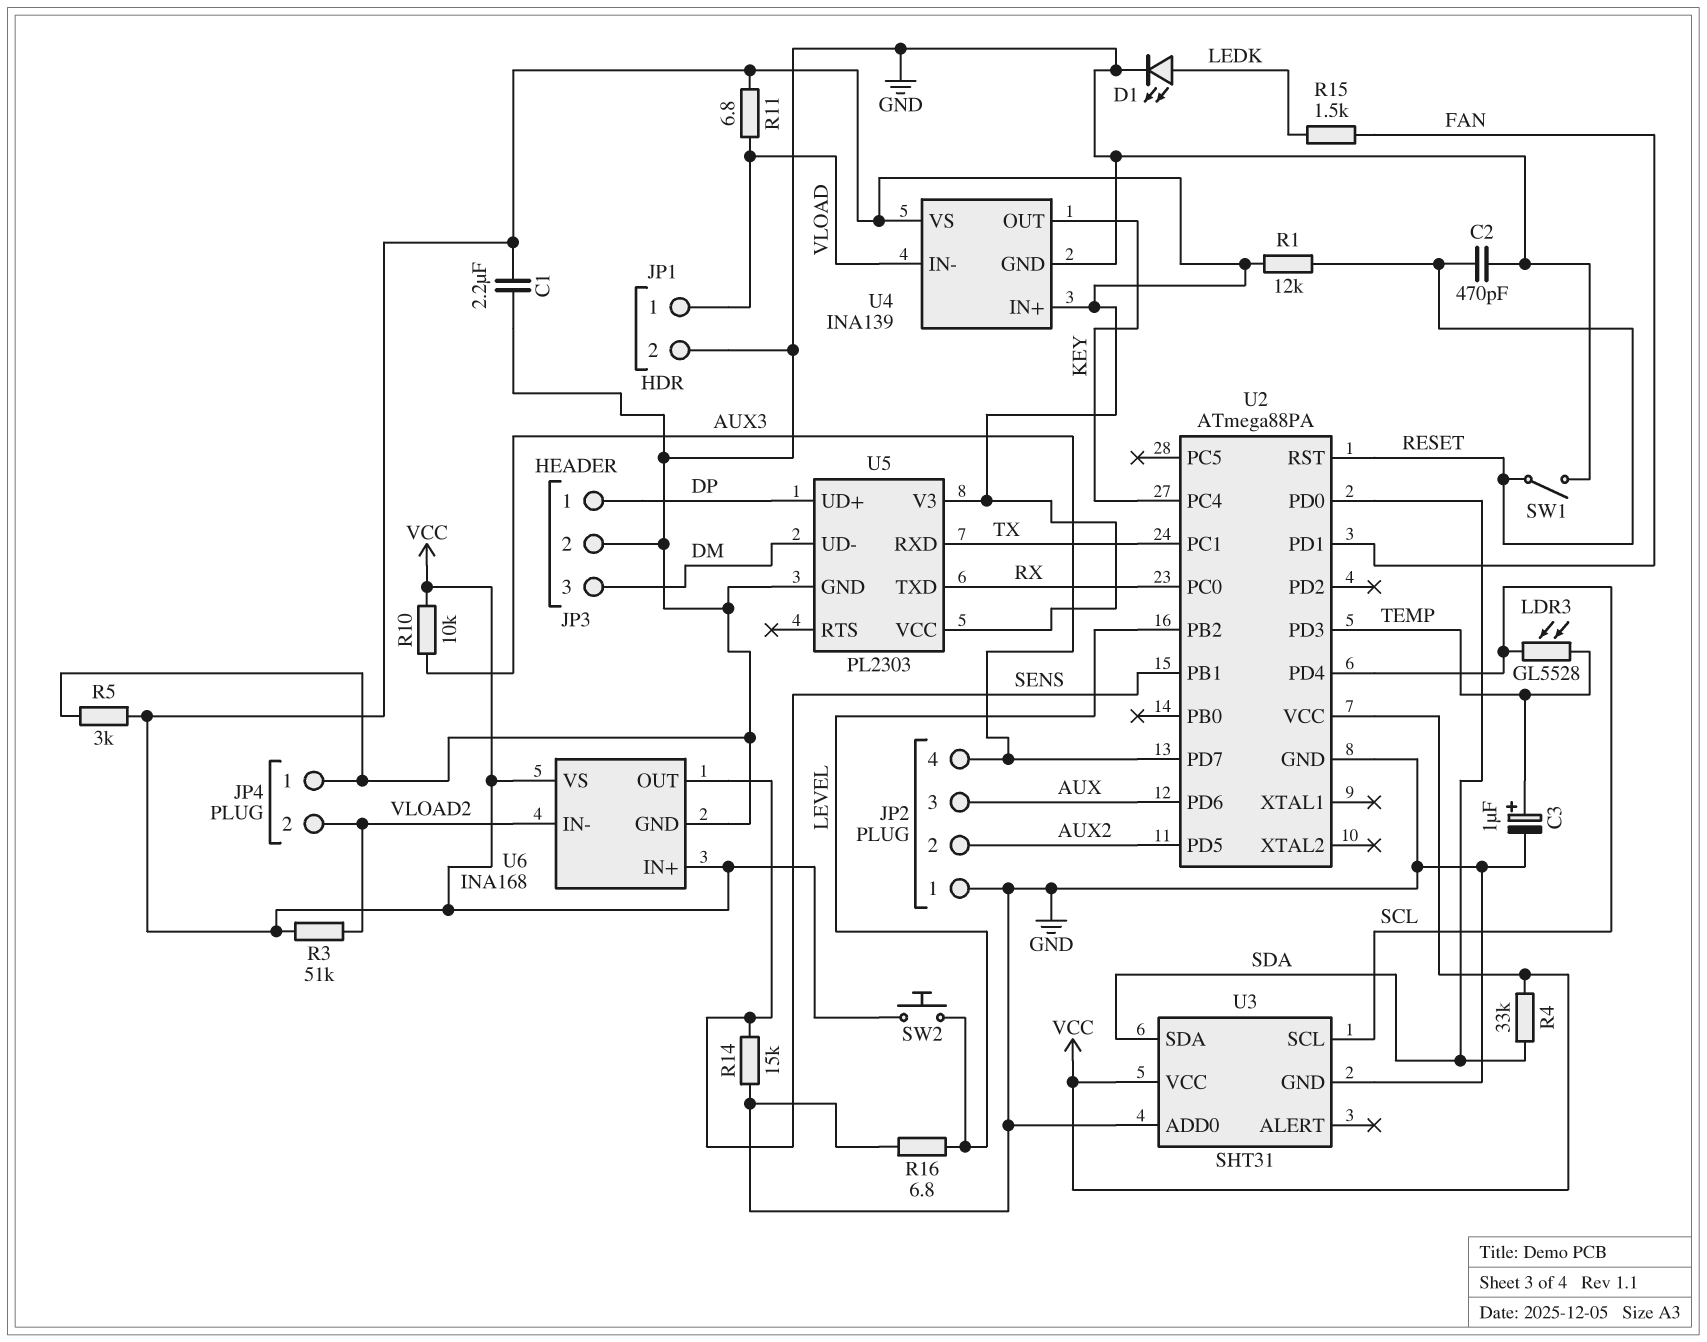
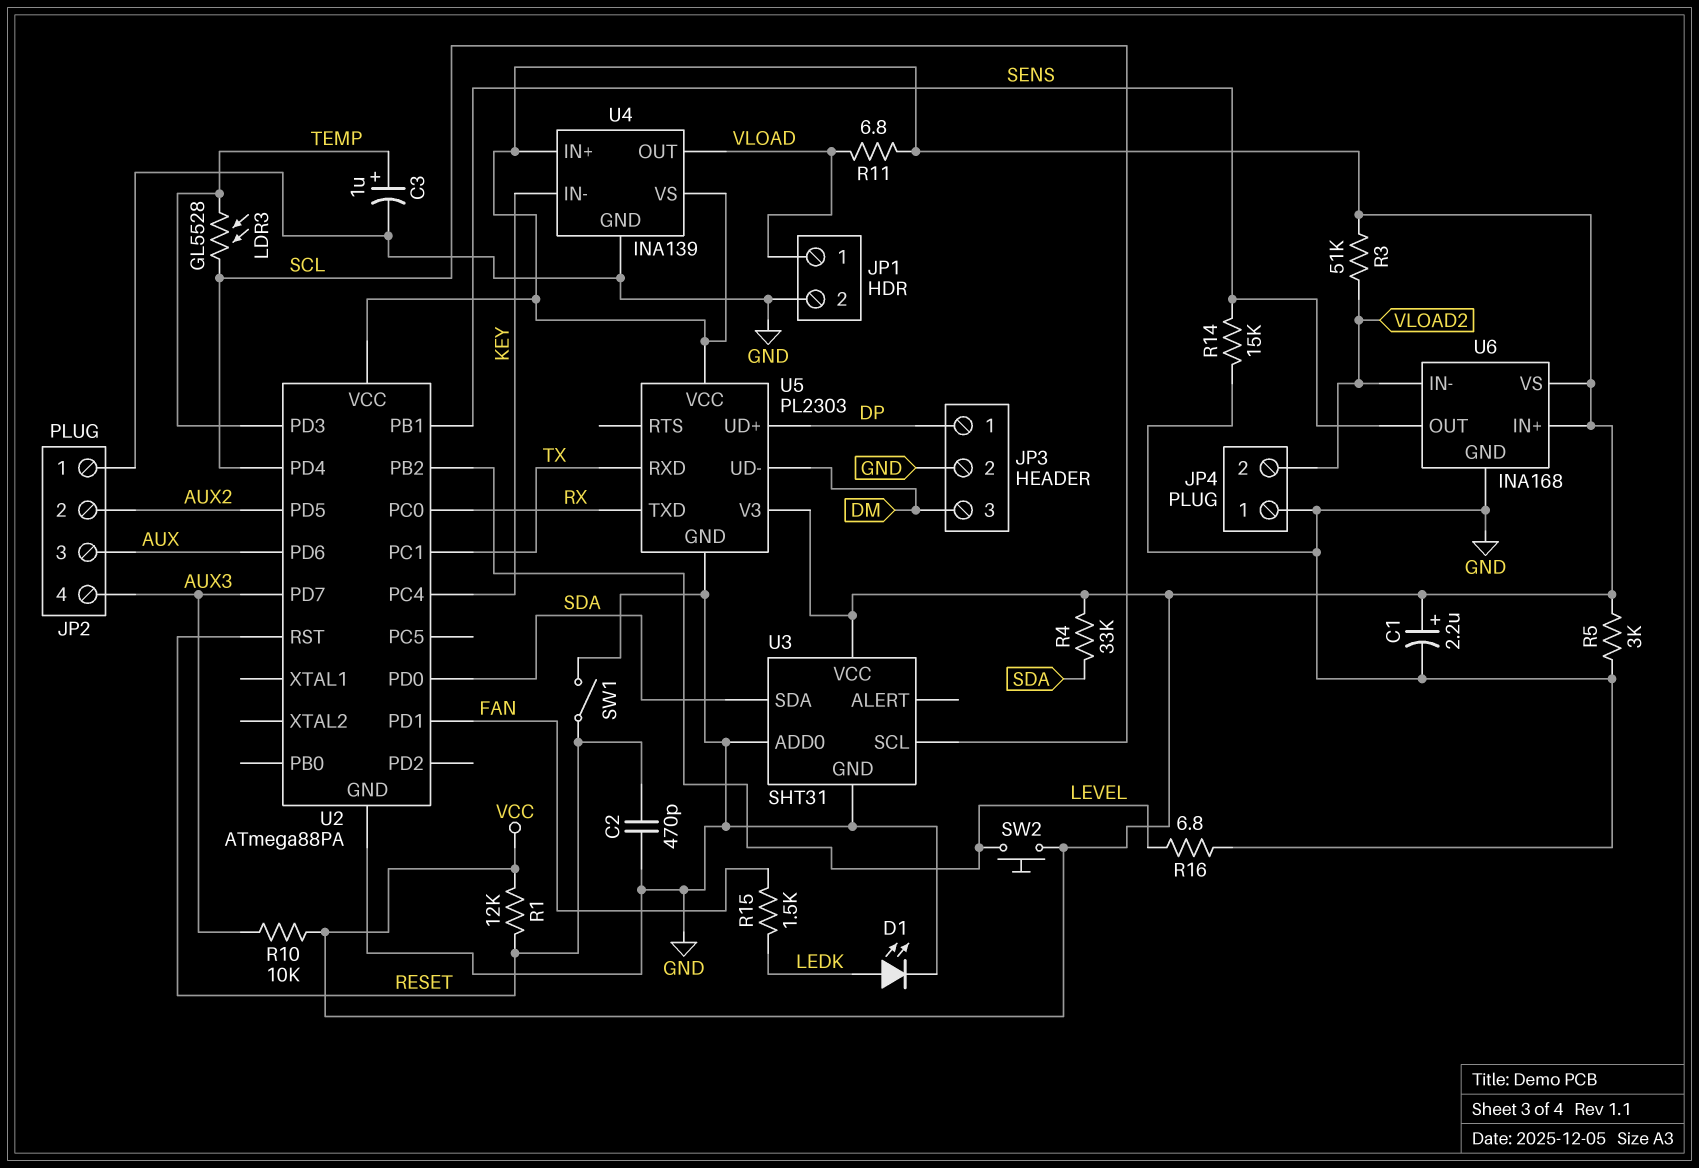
C1: 2.2uF (GND, VCC) -> 2.2uF (plus VCC, minus GND)
U4 pin IN-: VLOAD -> KEY
U4 pin OUT: KEY -> VLOAD

